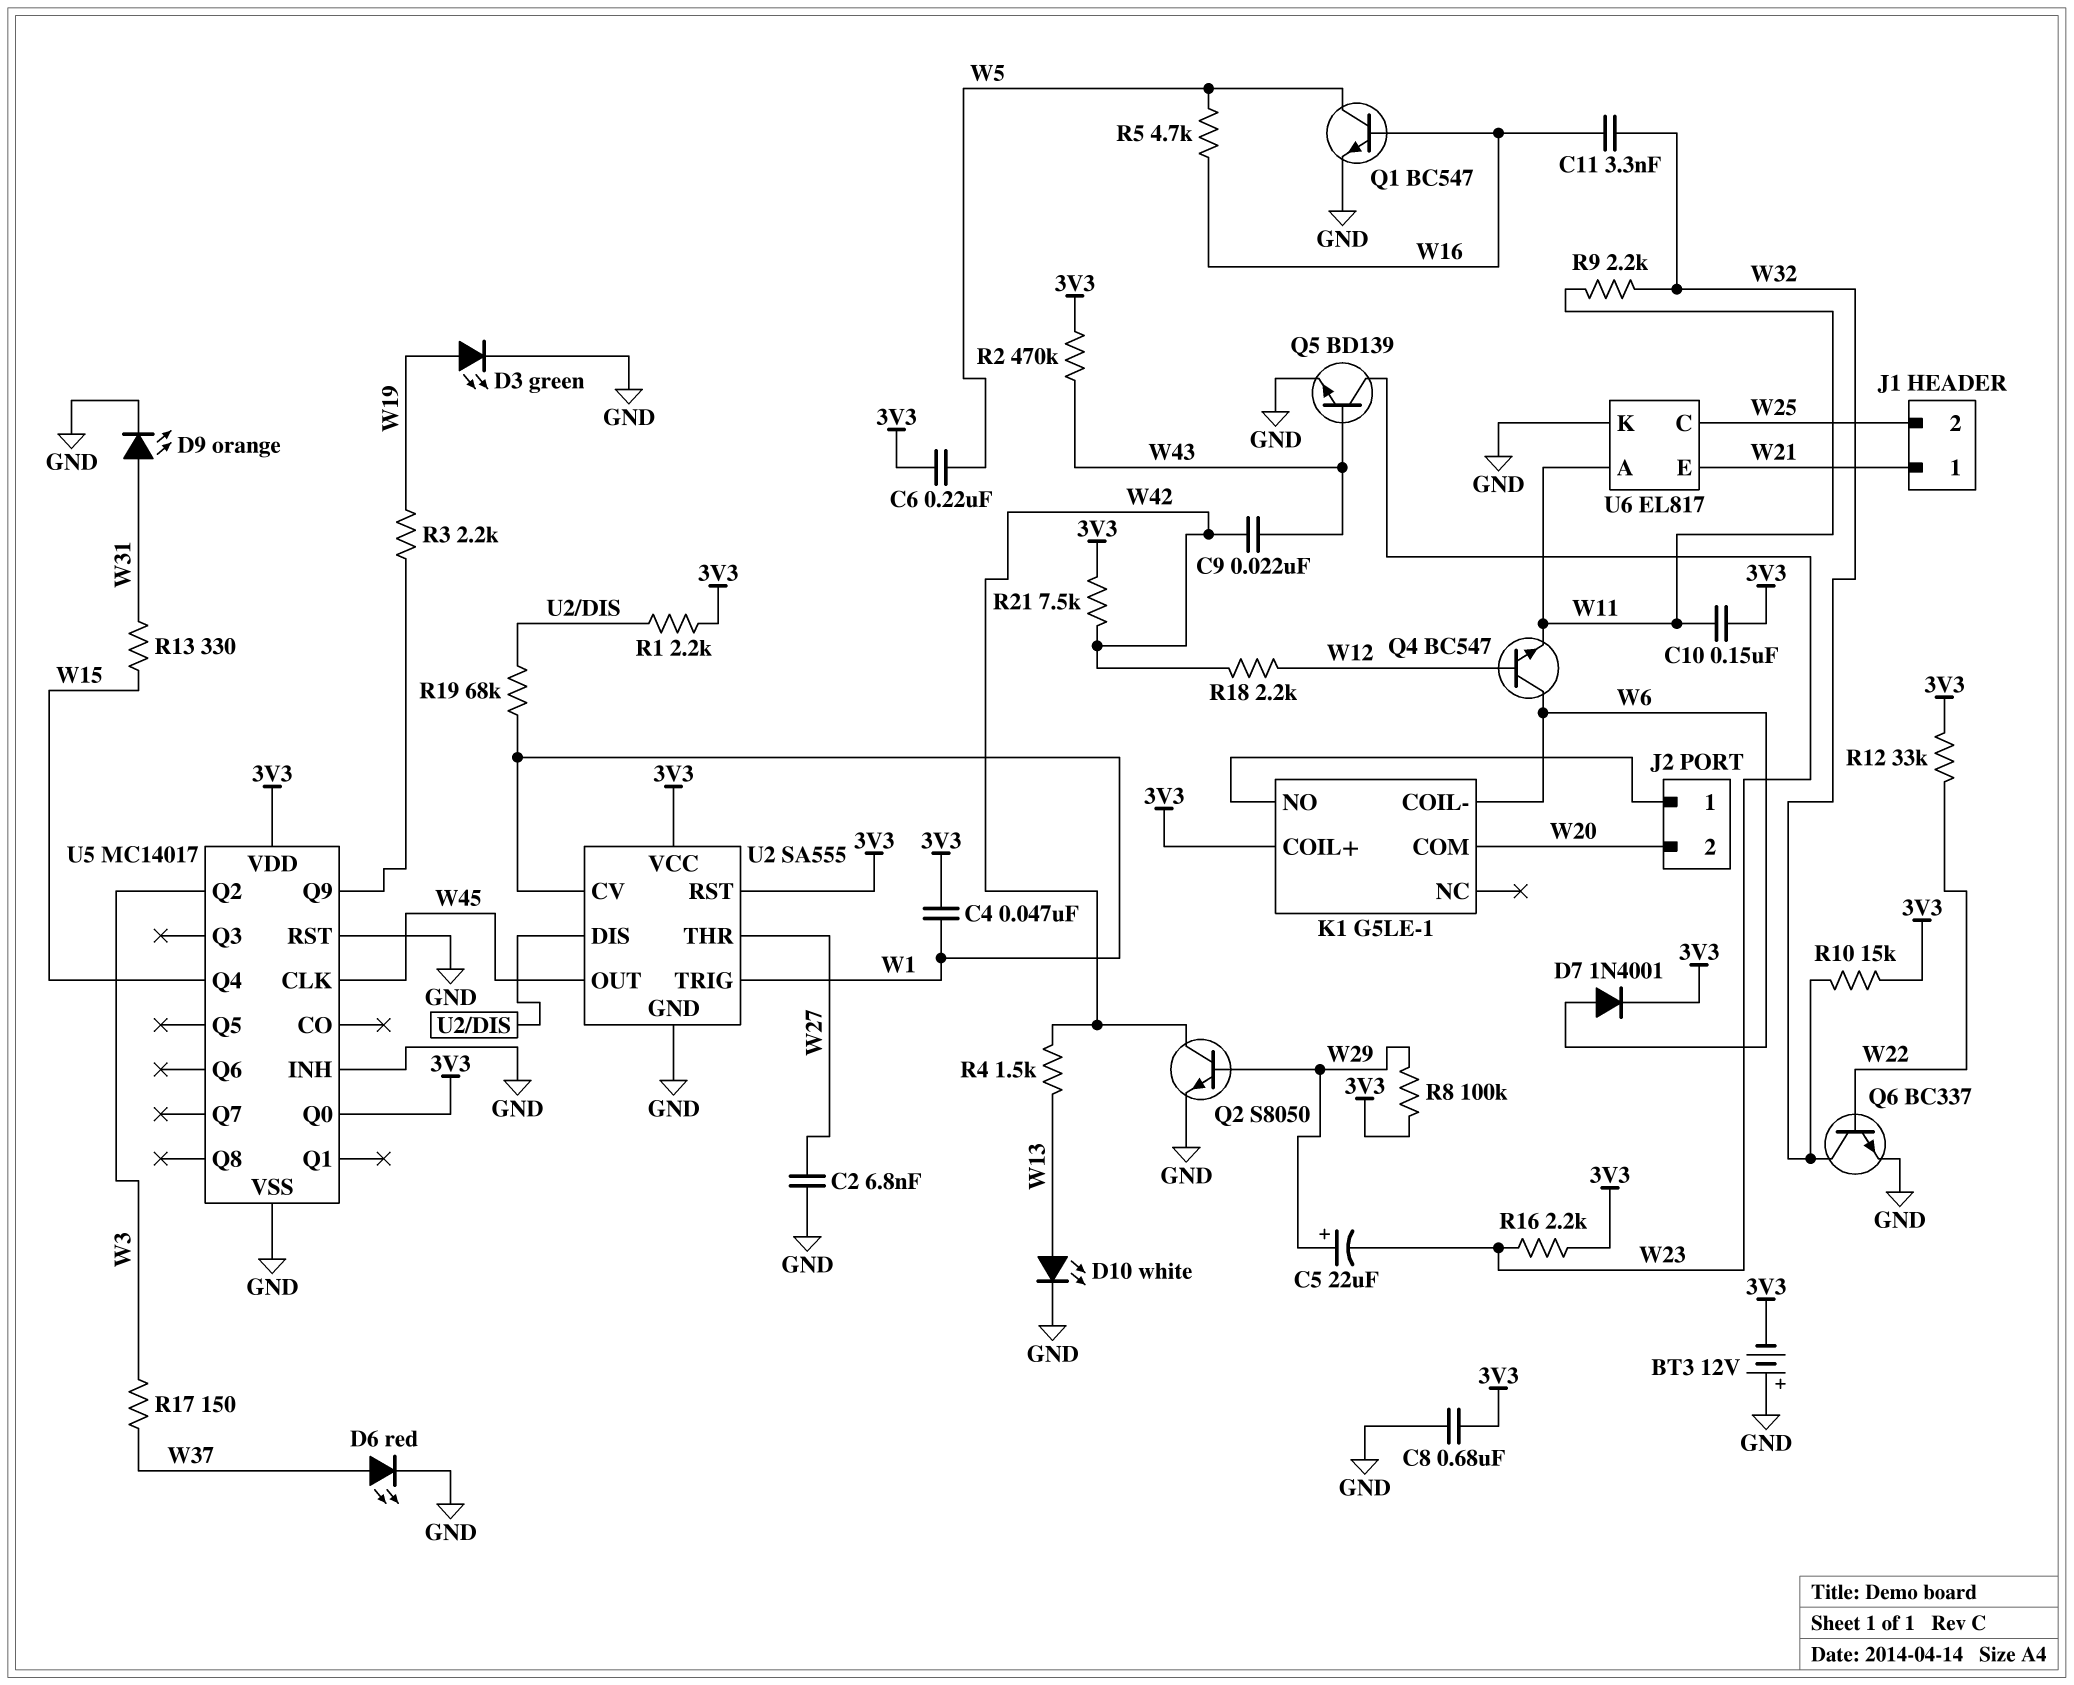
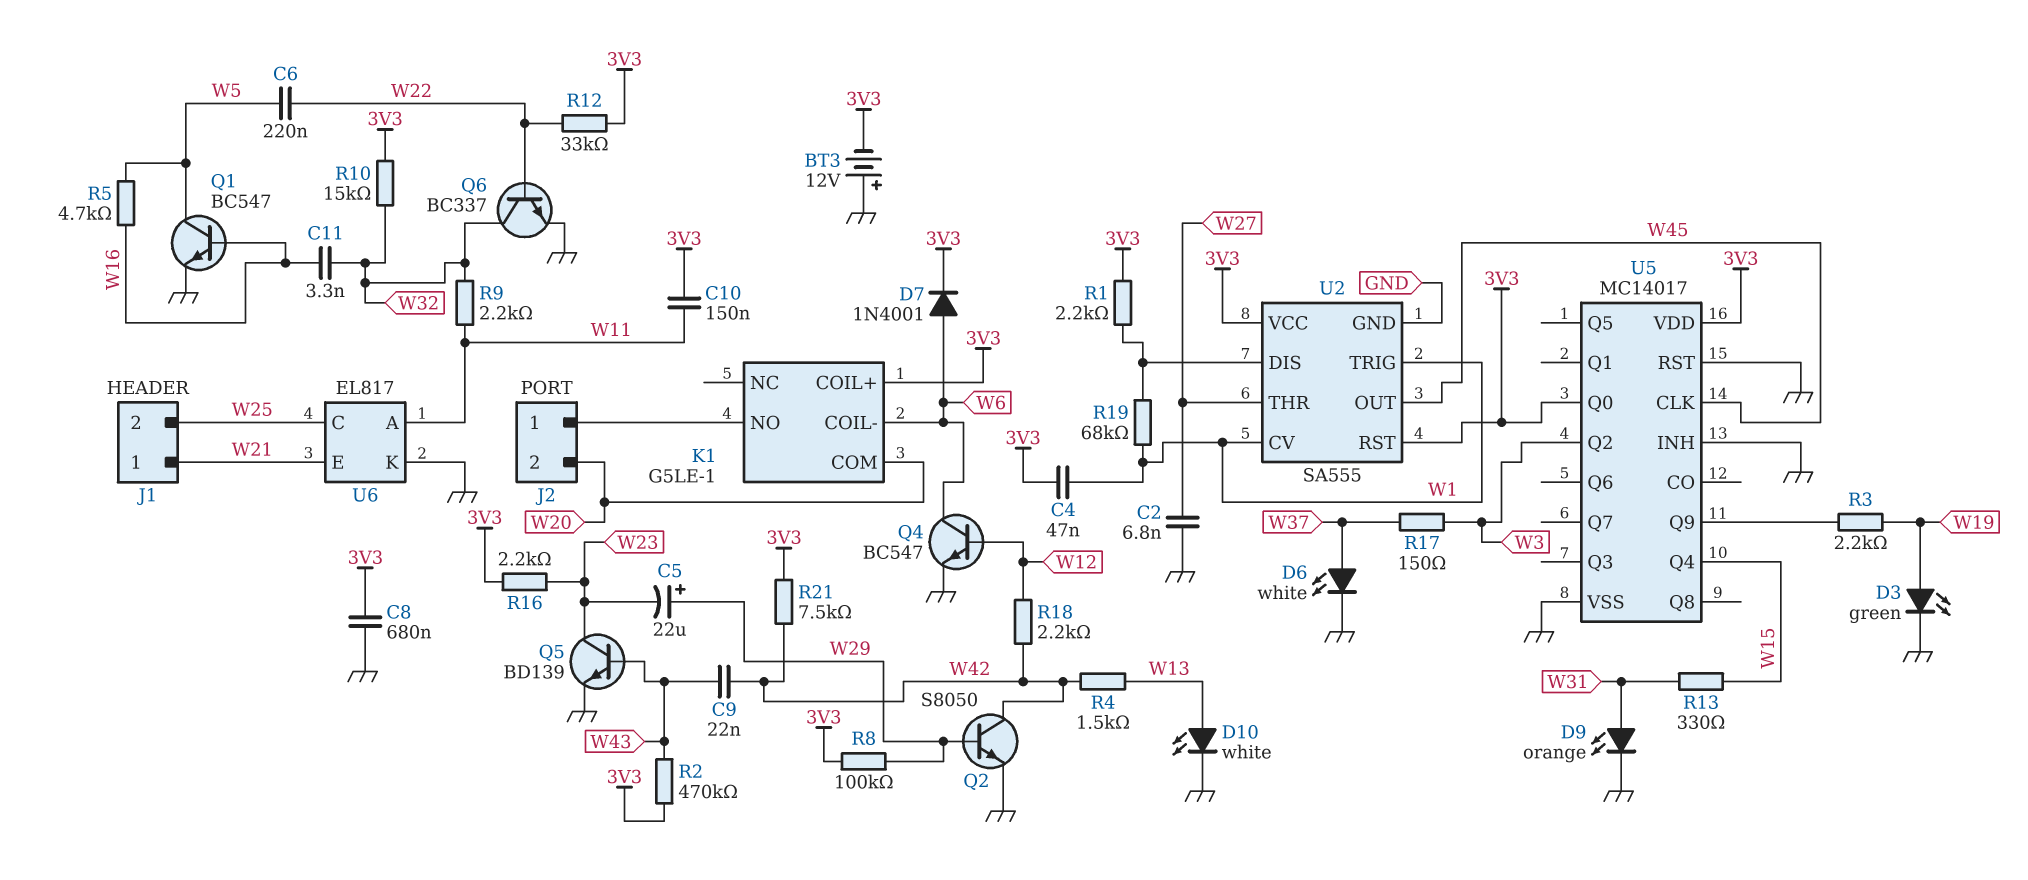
C6: 220nF (3V3, W5) -> 220nF (W5, W22)
D6: LED red (A W37, K GND) -> LED white (A W37, K GND)
Q4: NPN BC547 (B W12, C W6, E W11) -> NPN BC547 (B W12, C W6, E GND)

